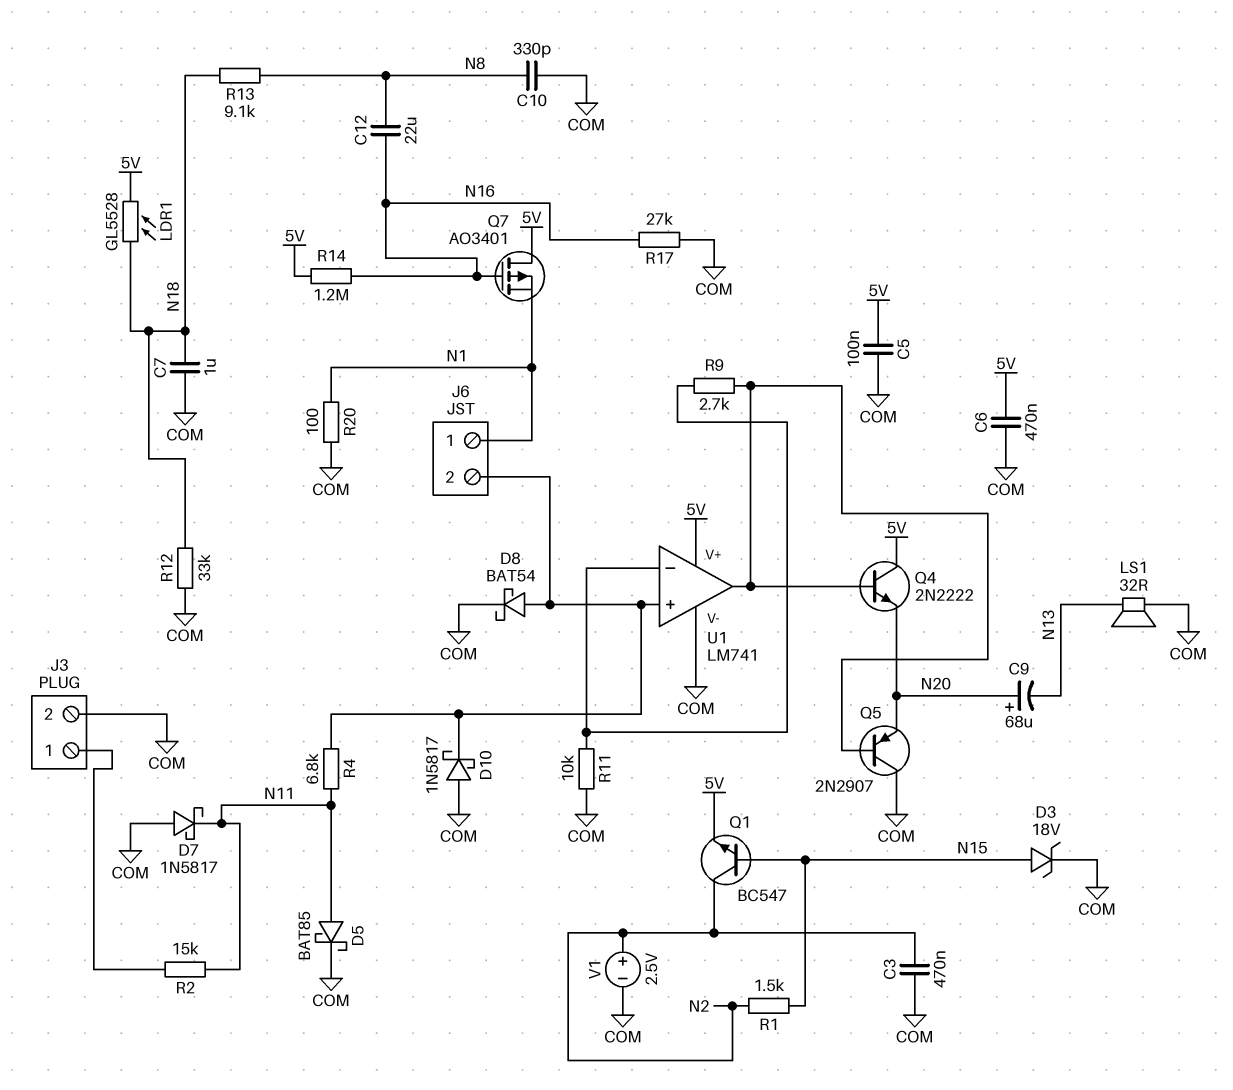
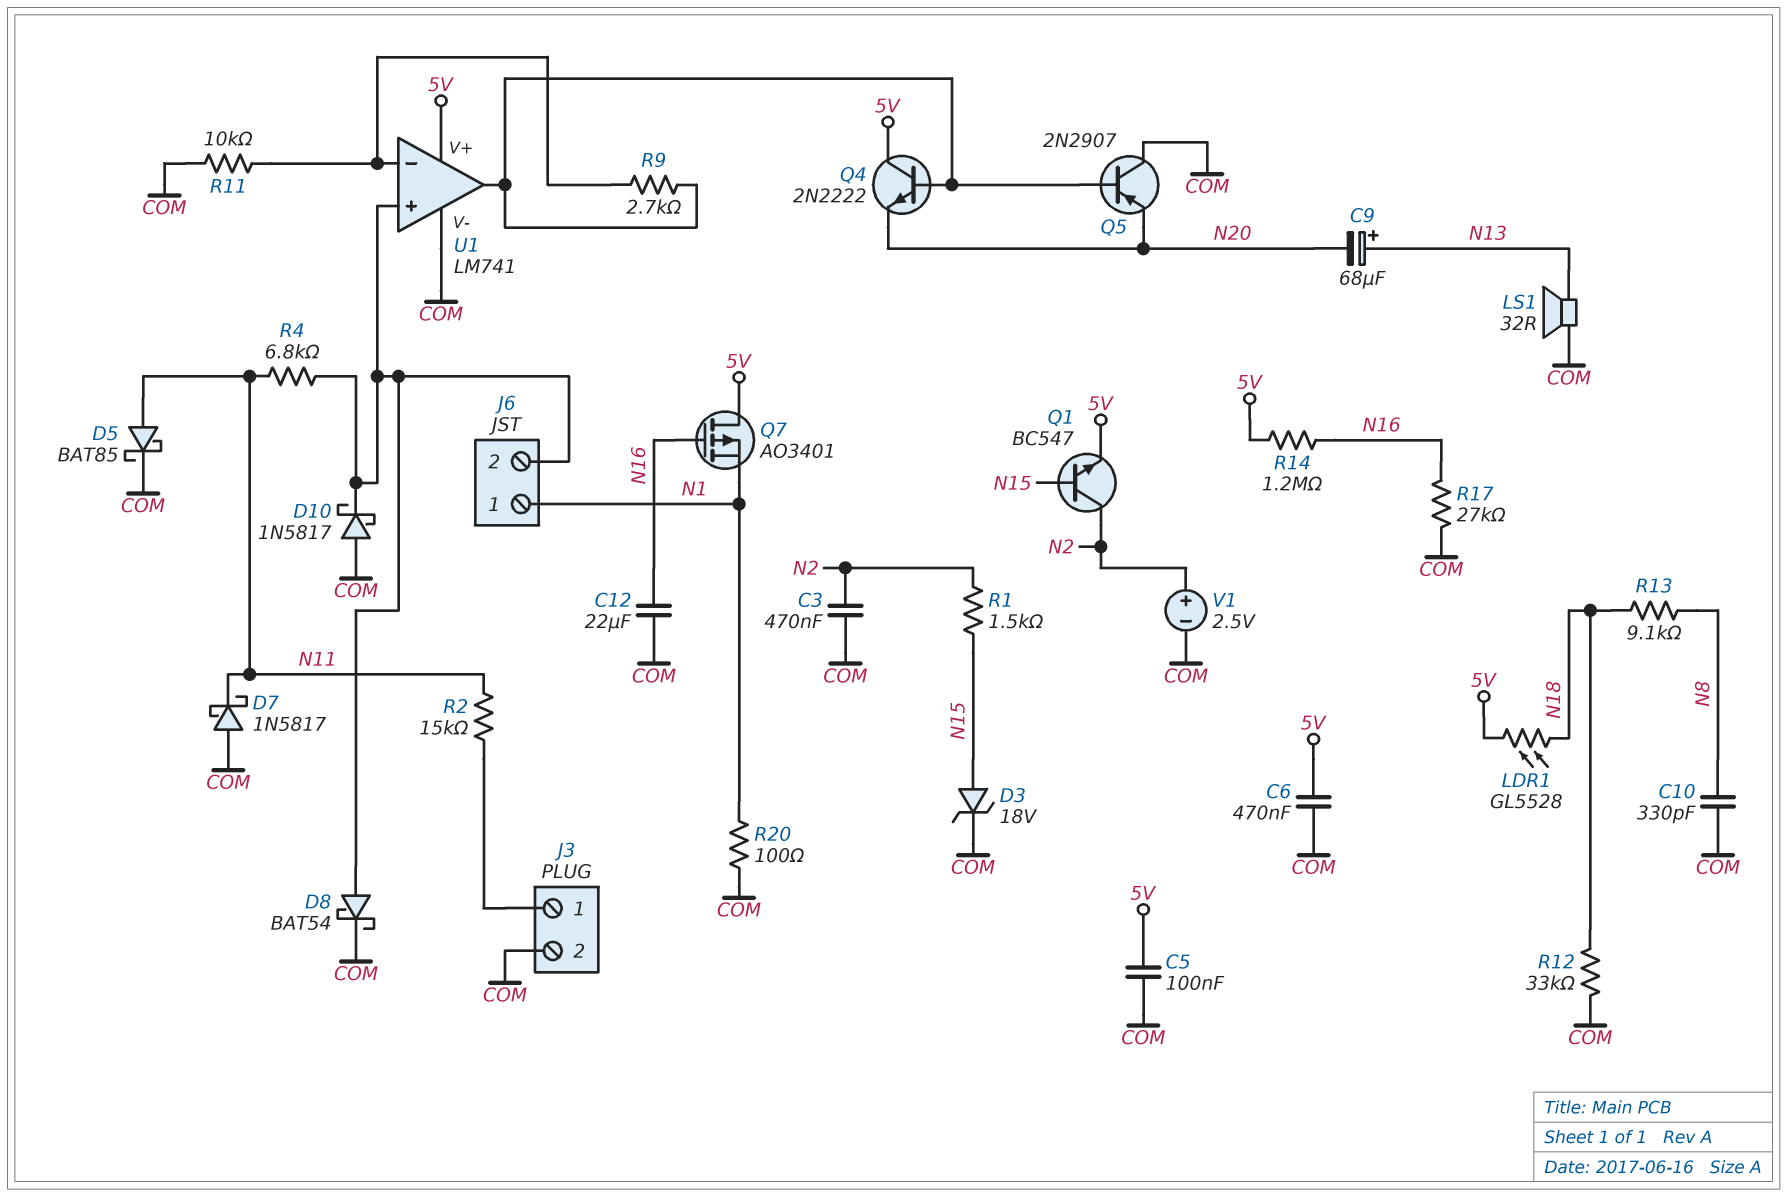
C7: 1uF (COM, N18) -> none
C9: 68uF (plus N20, minus N13) -> 68uF (plus N13, minus N20)
C12: 22uF (N8, N16) -> 22uF (COM, N16)

